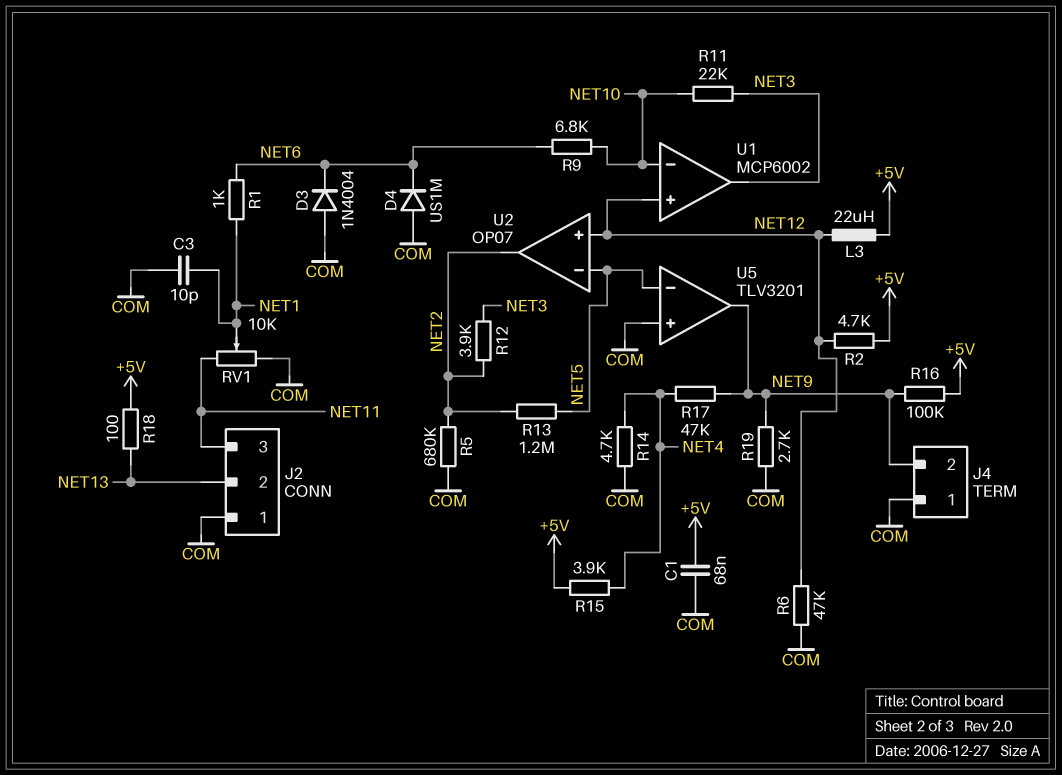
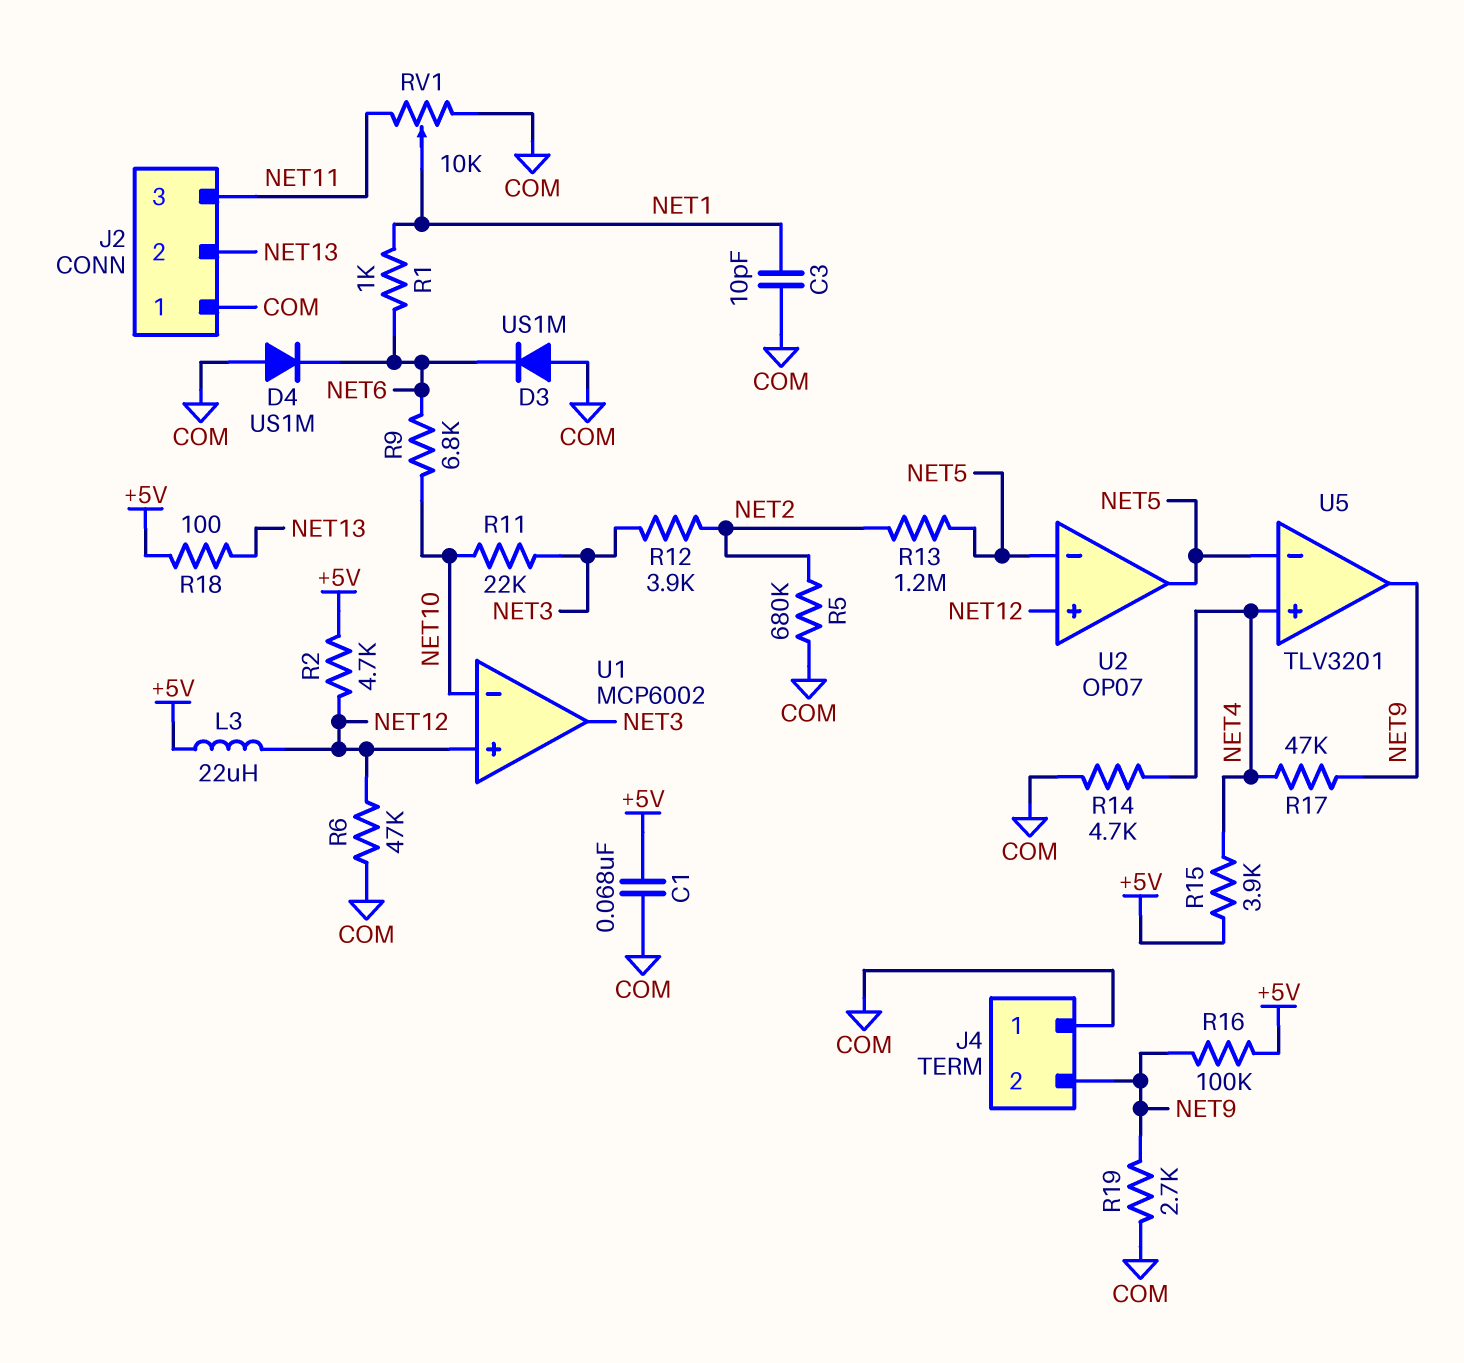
D3: diode 1N4004 (A COM, K NET6) -> diode US1M (A COM, K NET6)
U2 pin out: NET2 -> NET5
U5 pin in+: COM -> NET4

